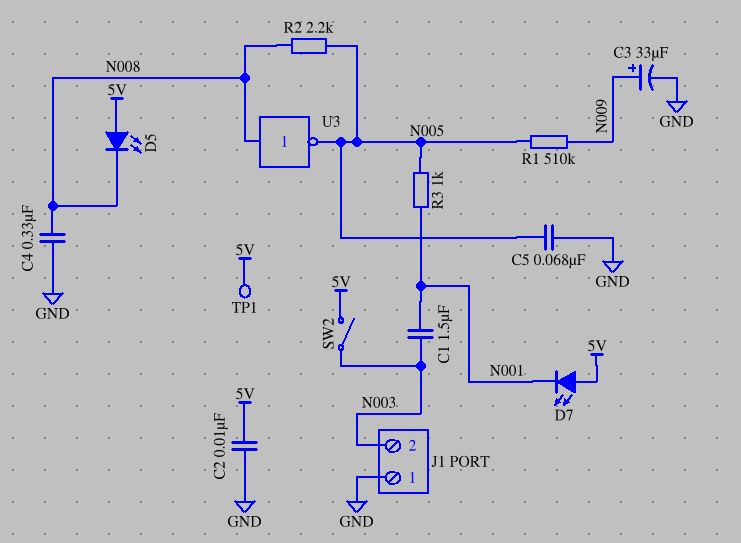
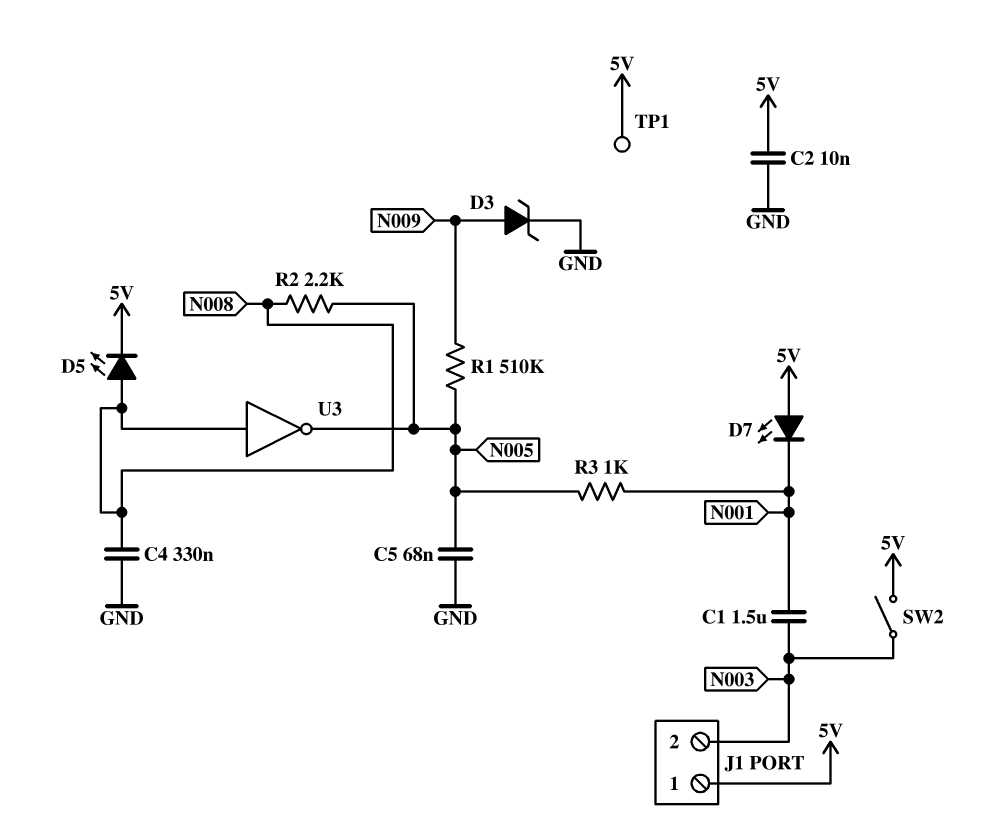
C3: 33uF (plus N009, minus GND) -> none
D3: none -> zener (A N009, K GND)
D5: LED (A 5V, K N008) -> LED (A N008, K 5V)
J1 pin 1: GND -> 5V

